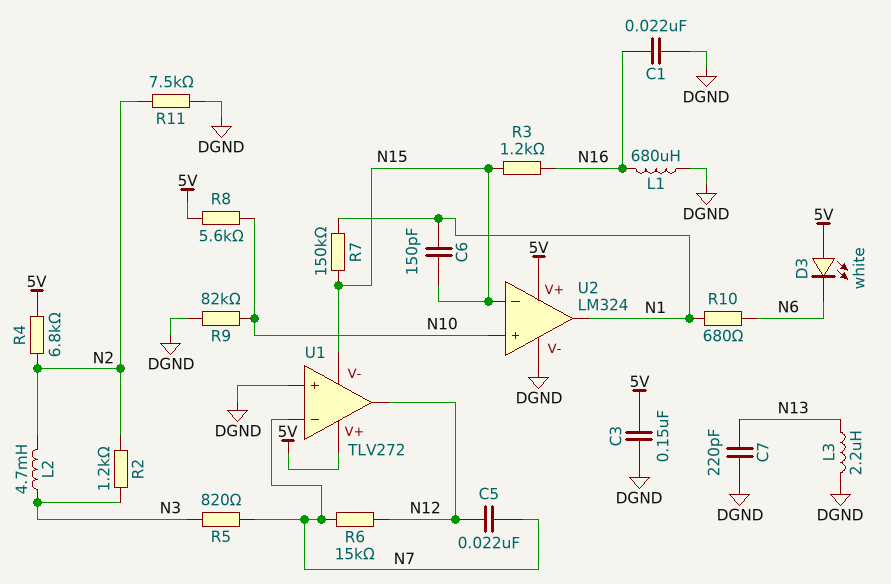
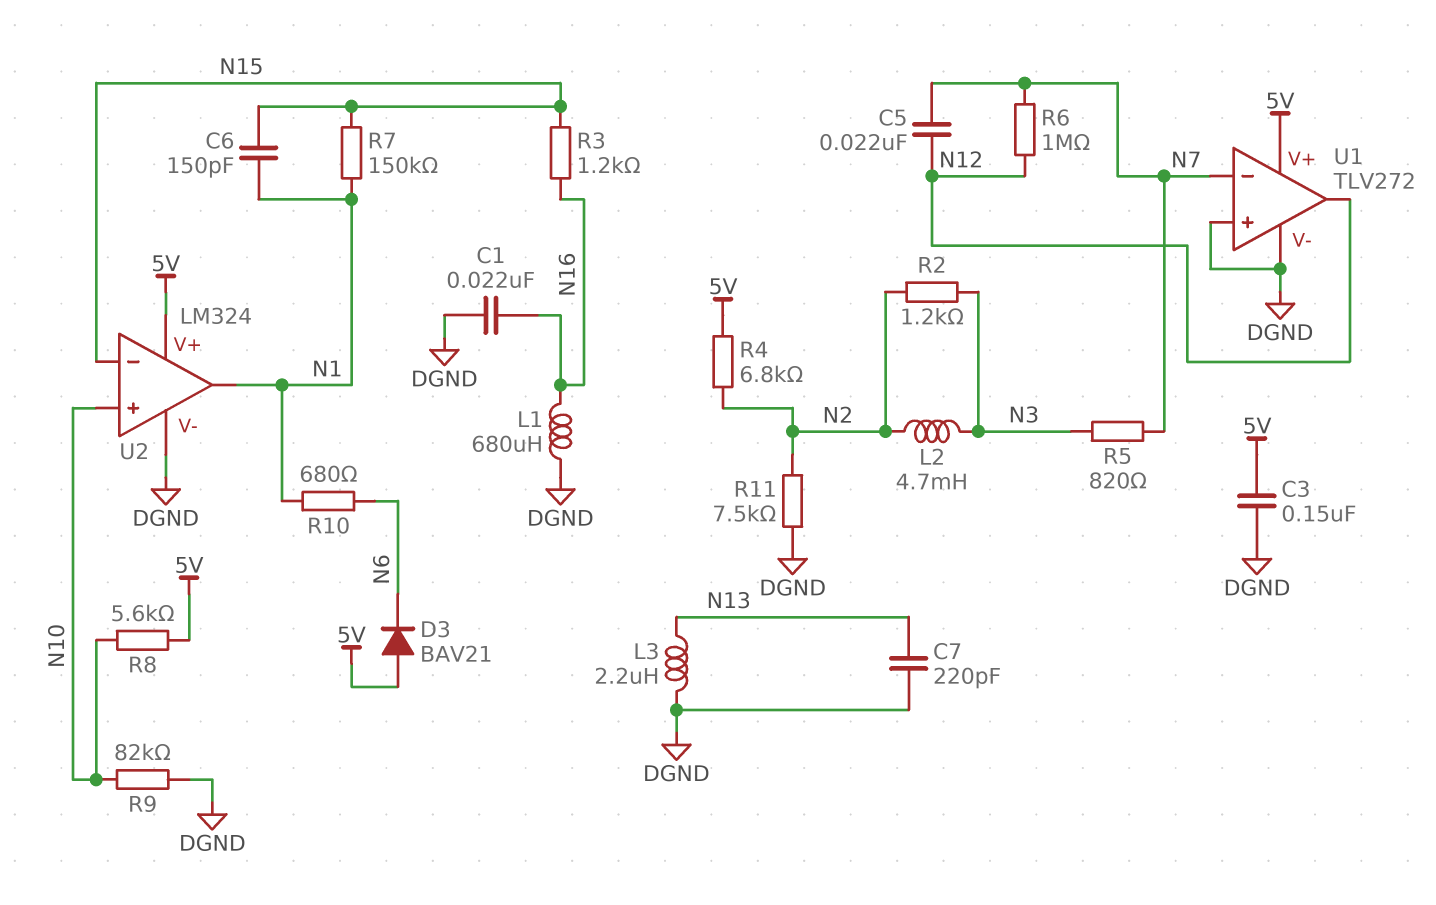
D3: LED white (A 5V, K N6) -> diode BAV21 (A 5V, K N6)
R6: 15k (N7, N12) -> 1M (N7, N12)
U1 pin V-: N15 -> DGND

